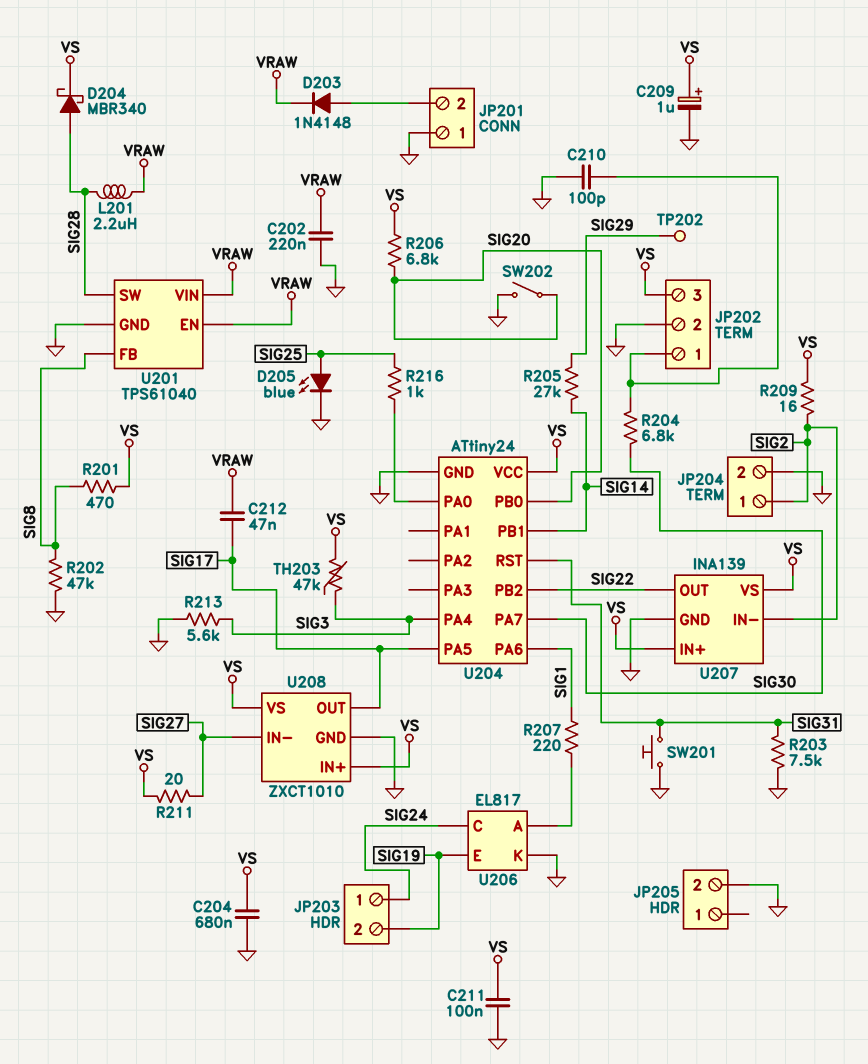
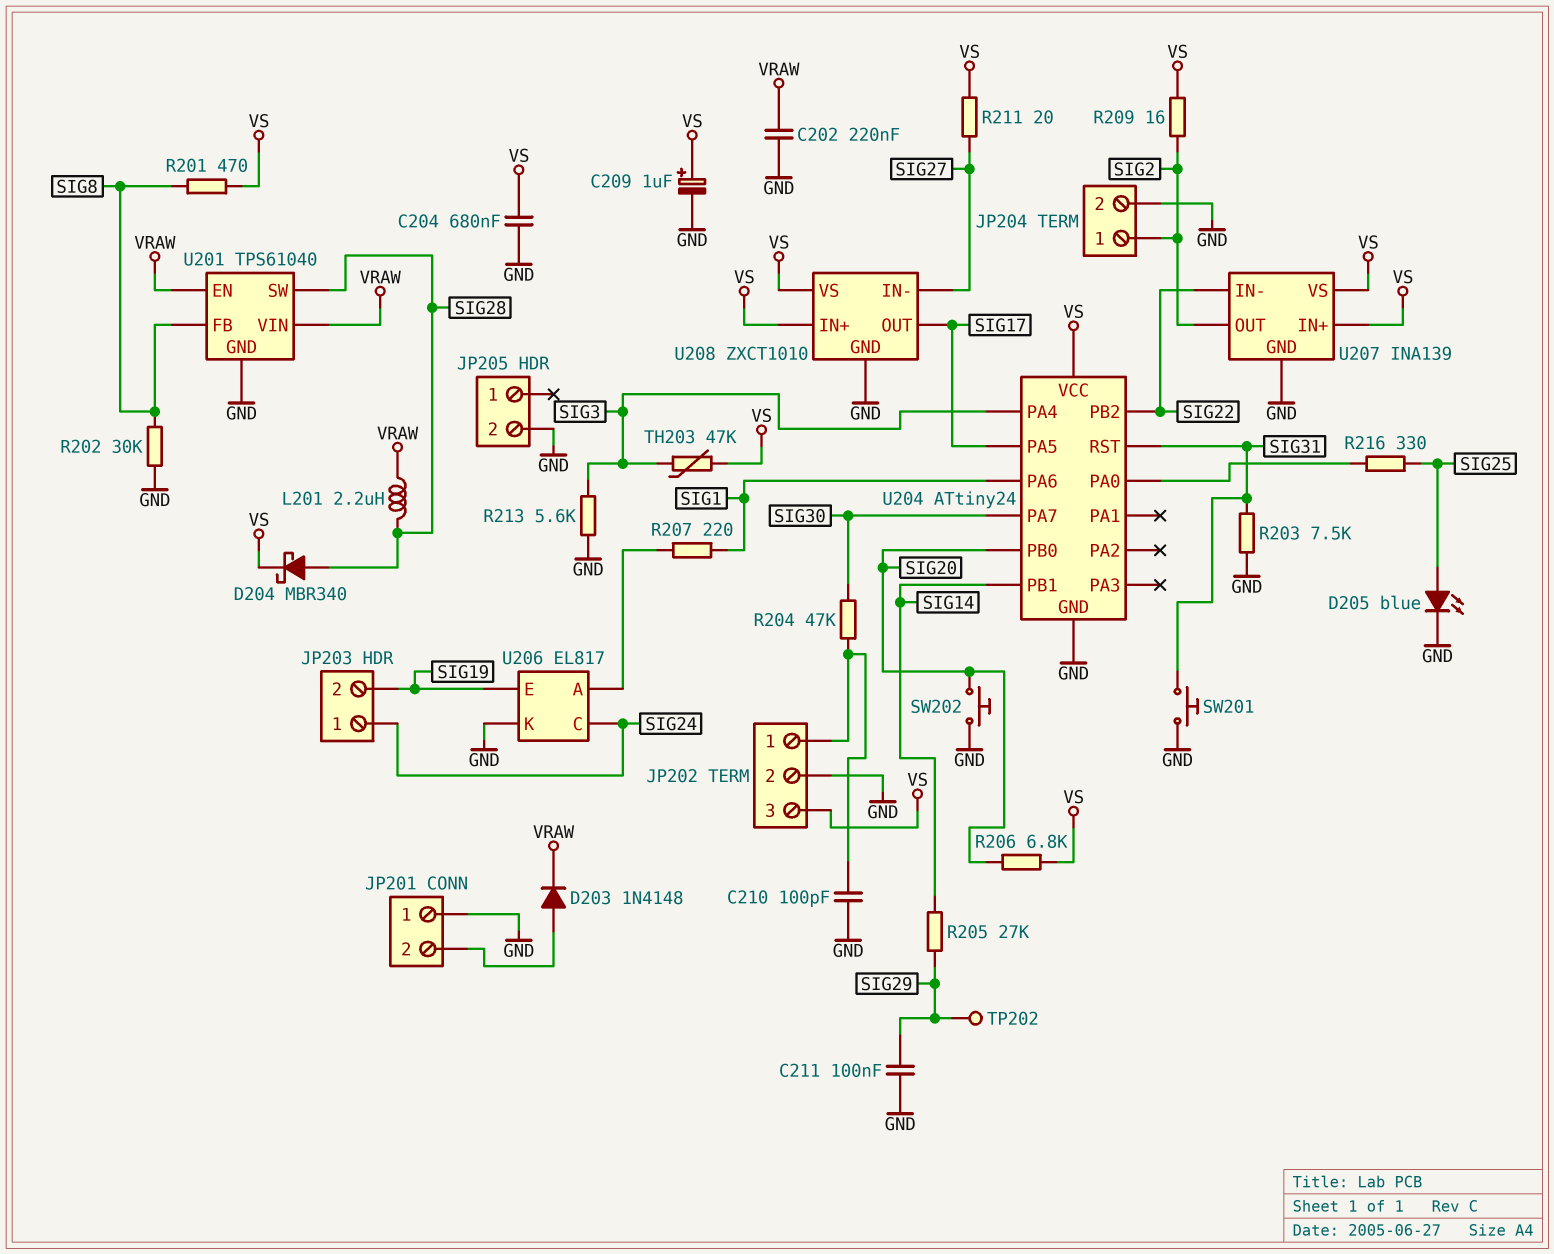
C211: 100nF (GND, VS) -> 100nF (GND, SIG29)
C212: 47nF (SIG17, VRAW) -> none
R202: 47k (GND, SIG8) -> 30k (GND, SIG8)
R204: 6.8k (JP202/1, SIG30) -> 47k (JP202/1, SIG30)
R216: 1k (SIG25, U204/PA0) -> 330 (SIG25, U204/PA0)
SW202: switch (GND, SIG20) -> button (GND, SIG20)
U207 pin IN-: SIG2 -> SIG22
U207 pin OUT: SIG22 -> SIG2

